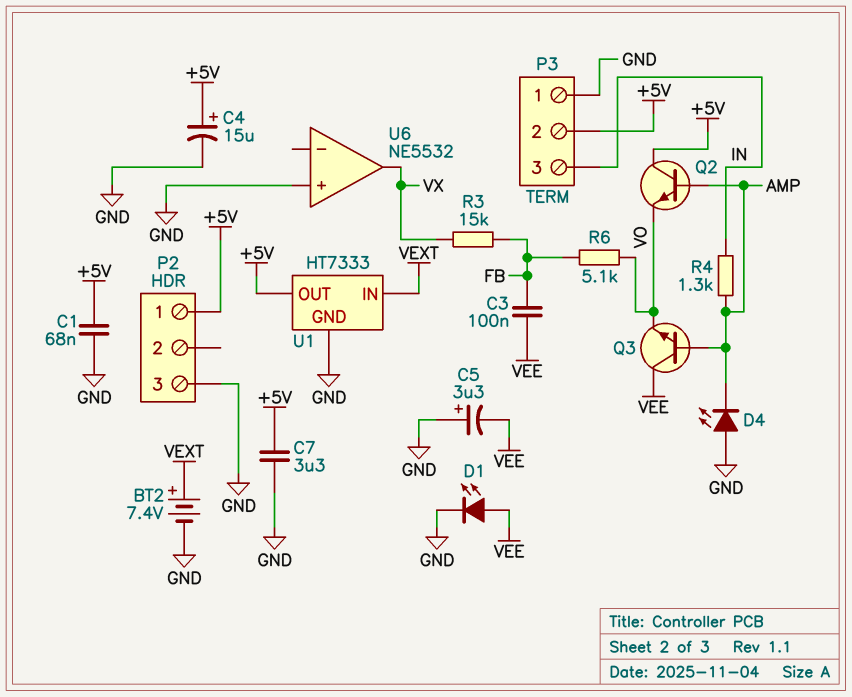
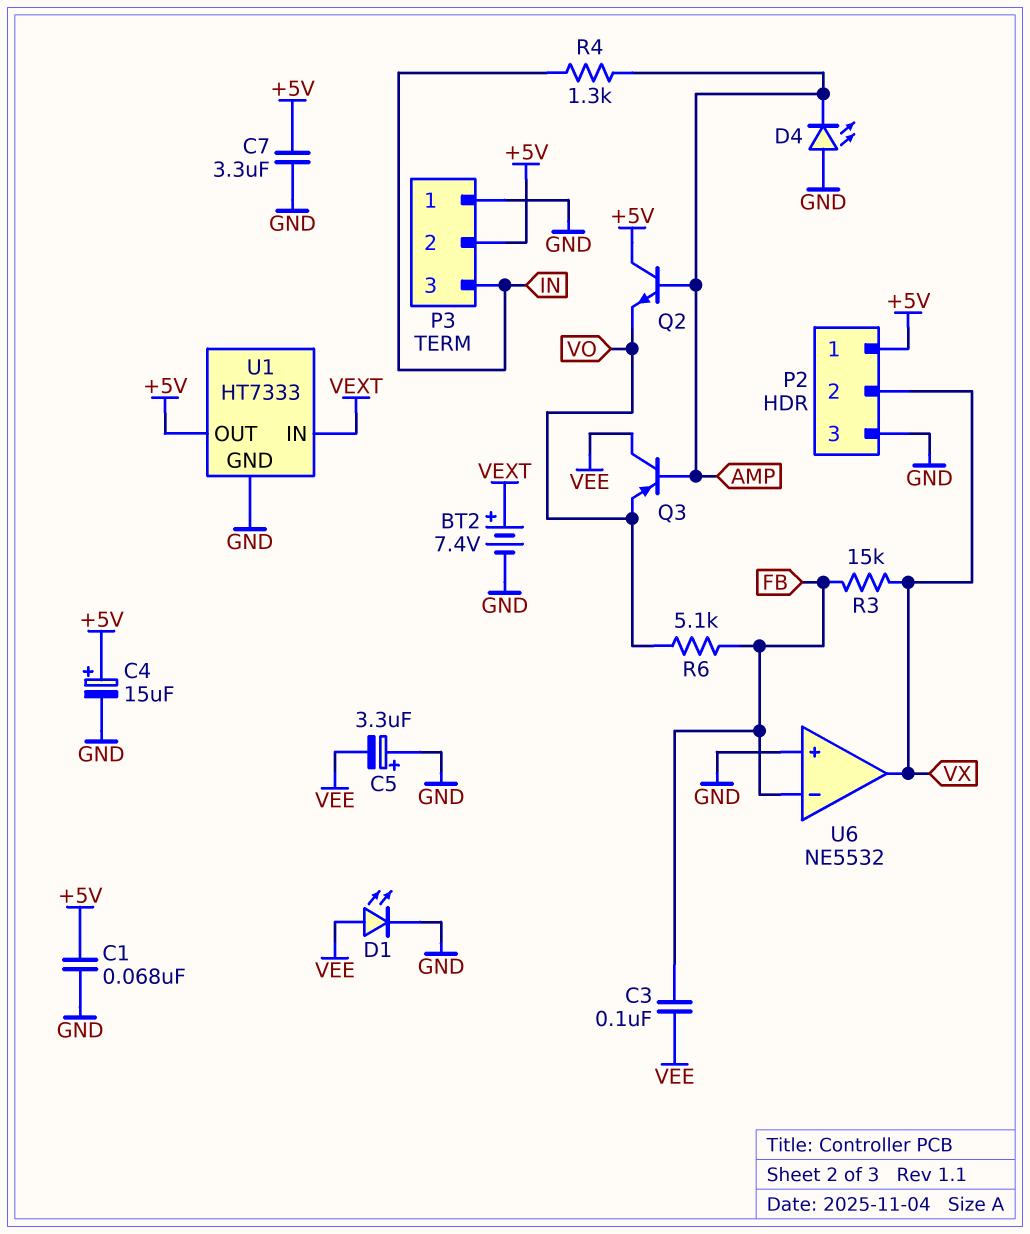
P2 pin 2: none -> VX
Q3: NPN (B AMP, C VEE, E VO) -> PNP (B AMP, C VEE, E VO)
U6 pin in-: none -> FB

